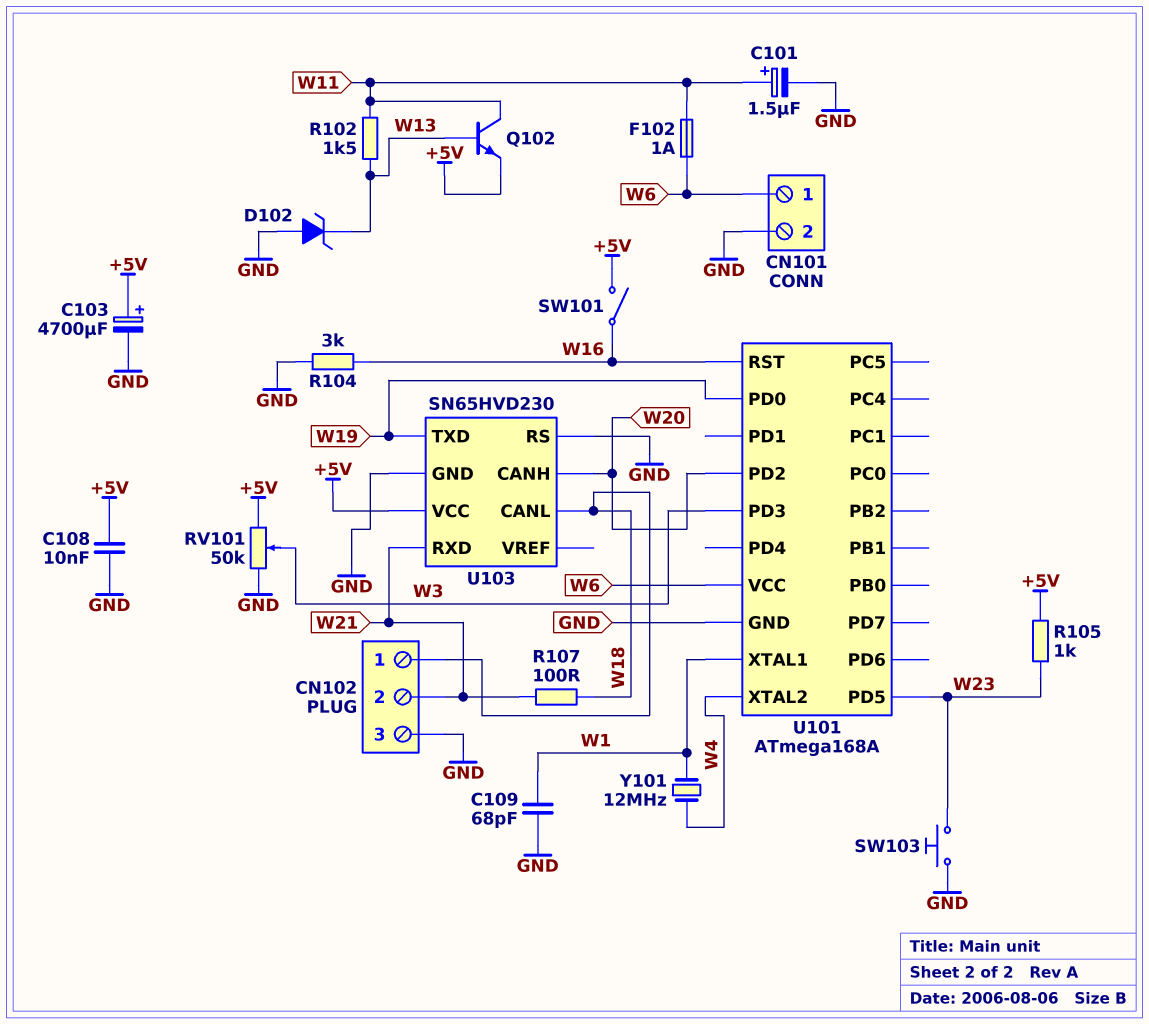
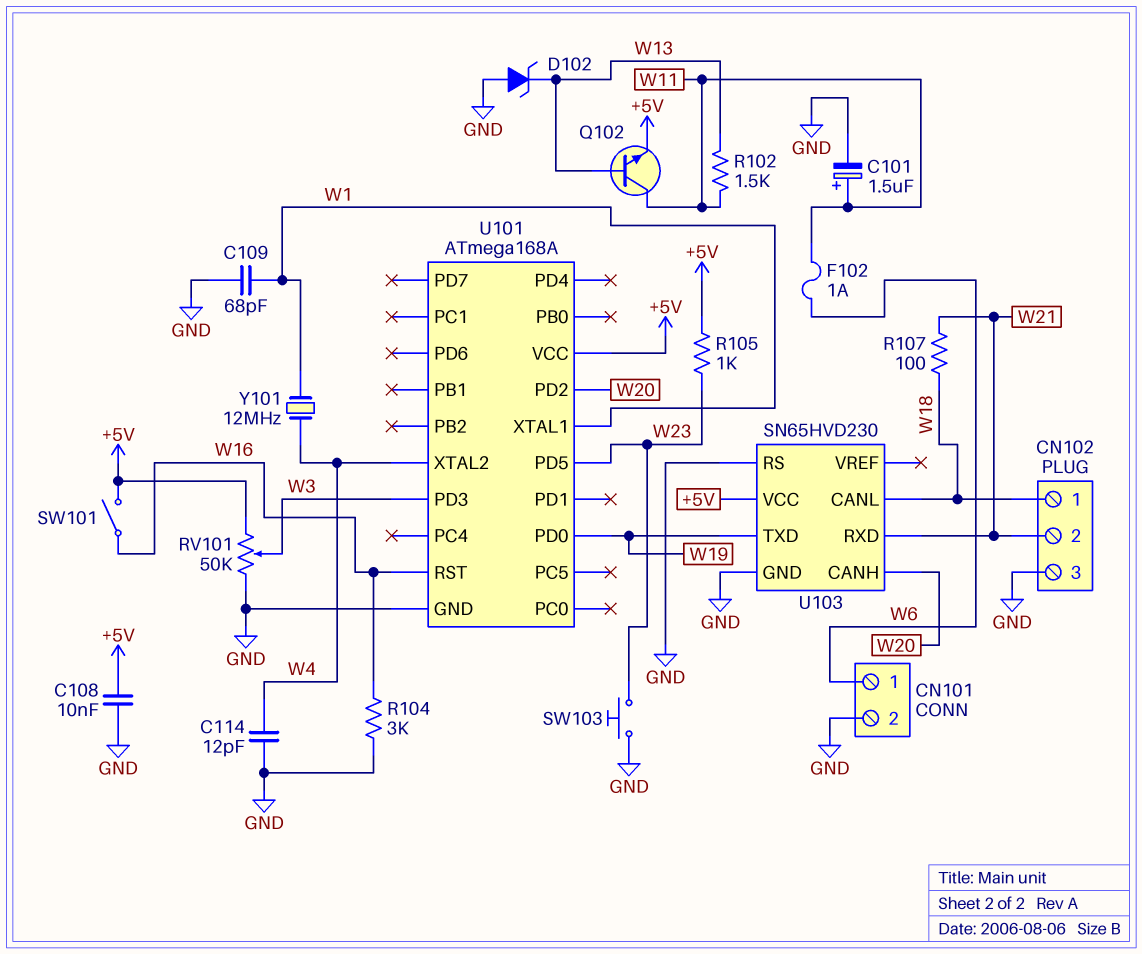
C103: 4700uF (plus +5V, minus GND) -> none
C114: none -> 12pF (GND, W4)
U101 pin VCC: W6 -> +5V

